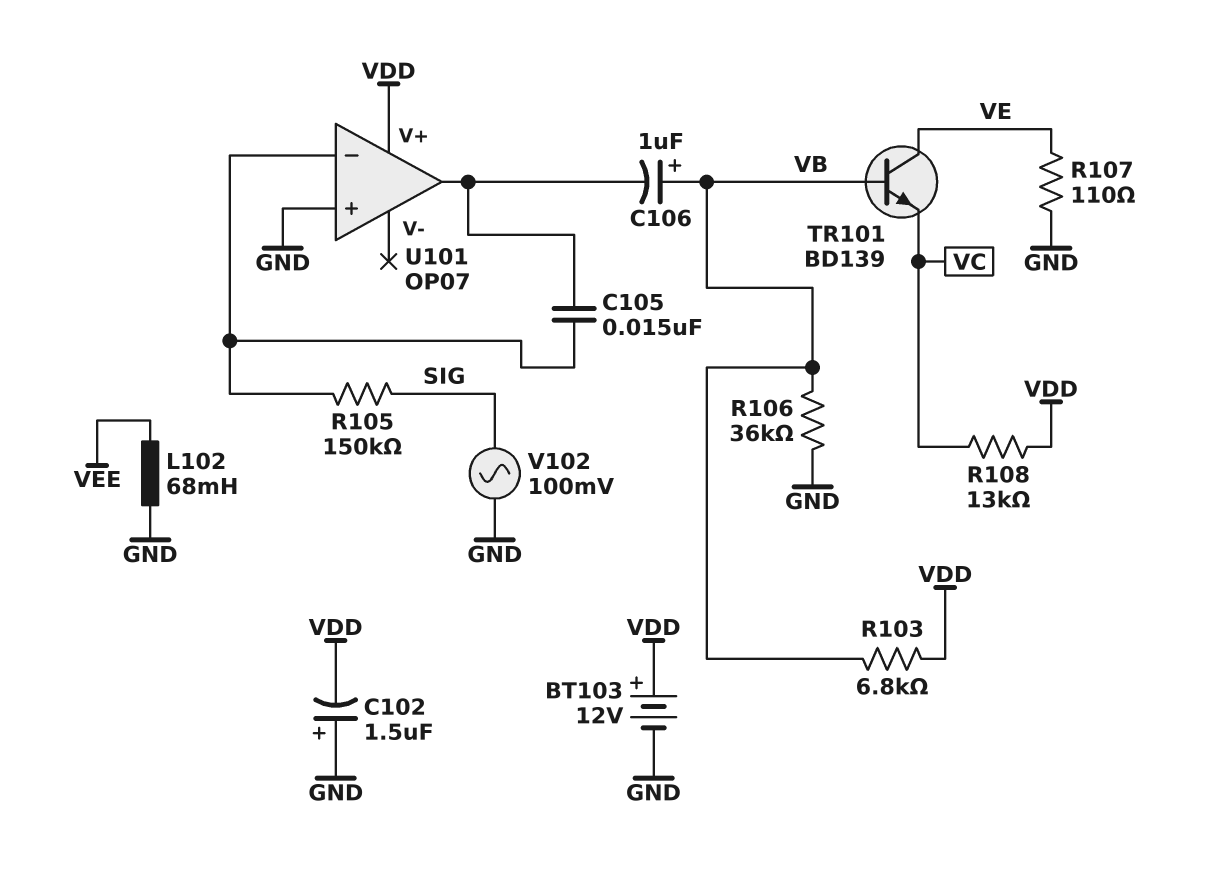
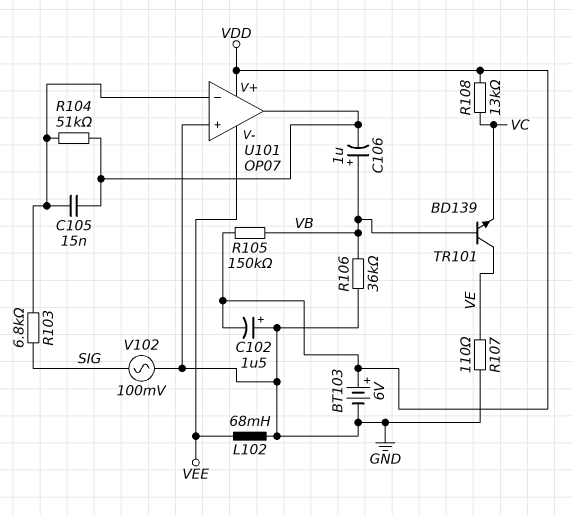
BT103: 12V (plus VDD, minus GND) -> 6V (plus VDD, minus GND)
R103: 6.8k (VB, VDD) -> 6.8k (SIG, U101/in-)
R104: none -> 51k (U101/in-, U101/out)
R105: 150k (SIG, U101/in-) -> 150k (VB, VDD)
U101 pin V-: none -> VEE

